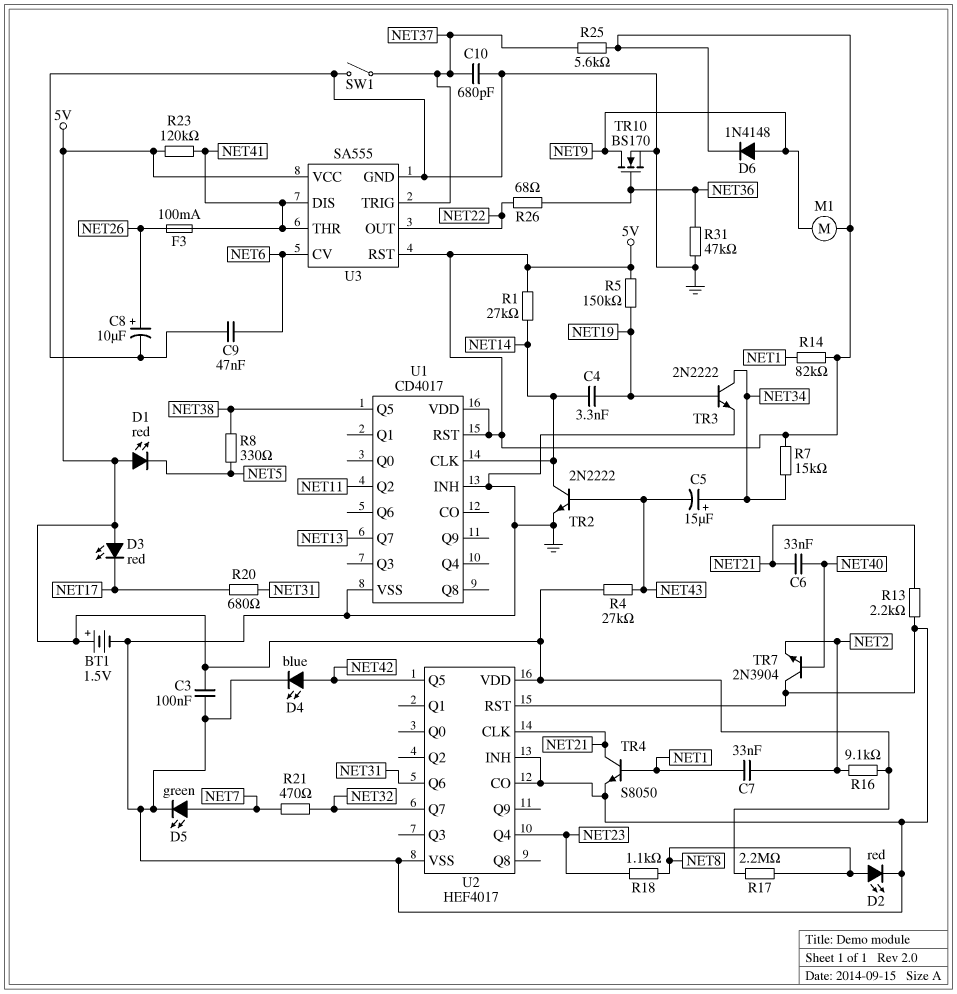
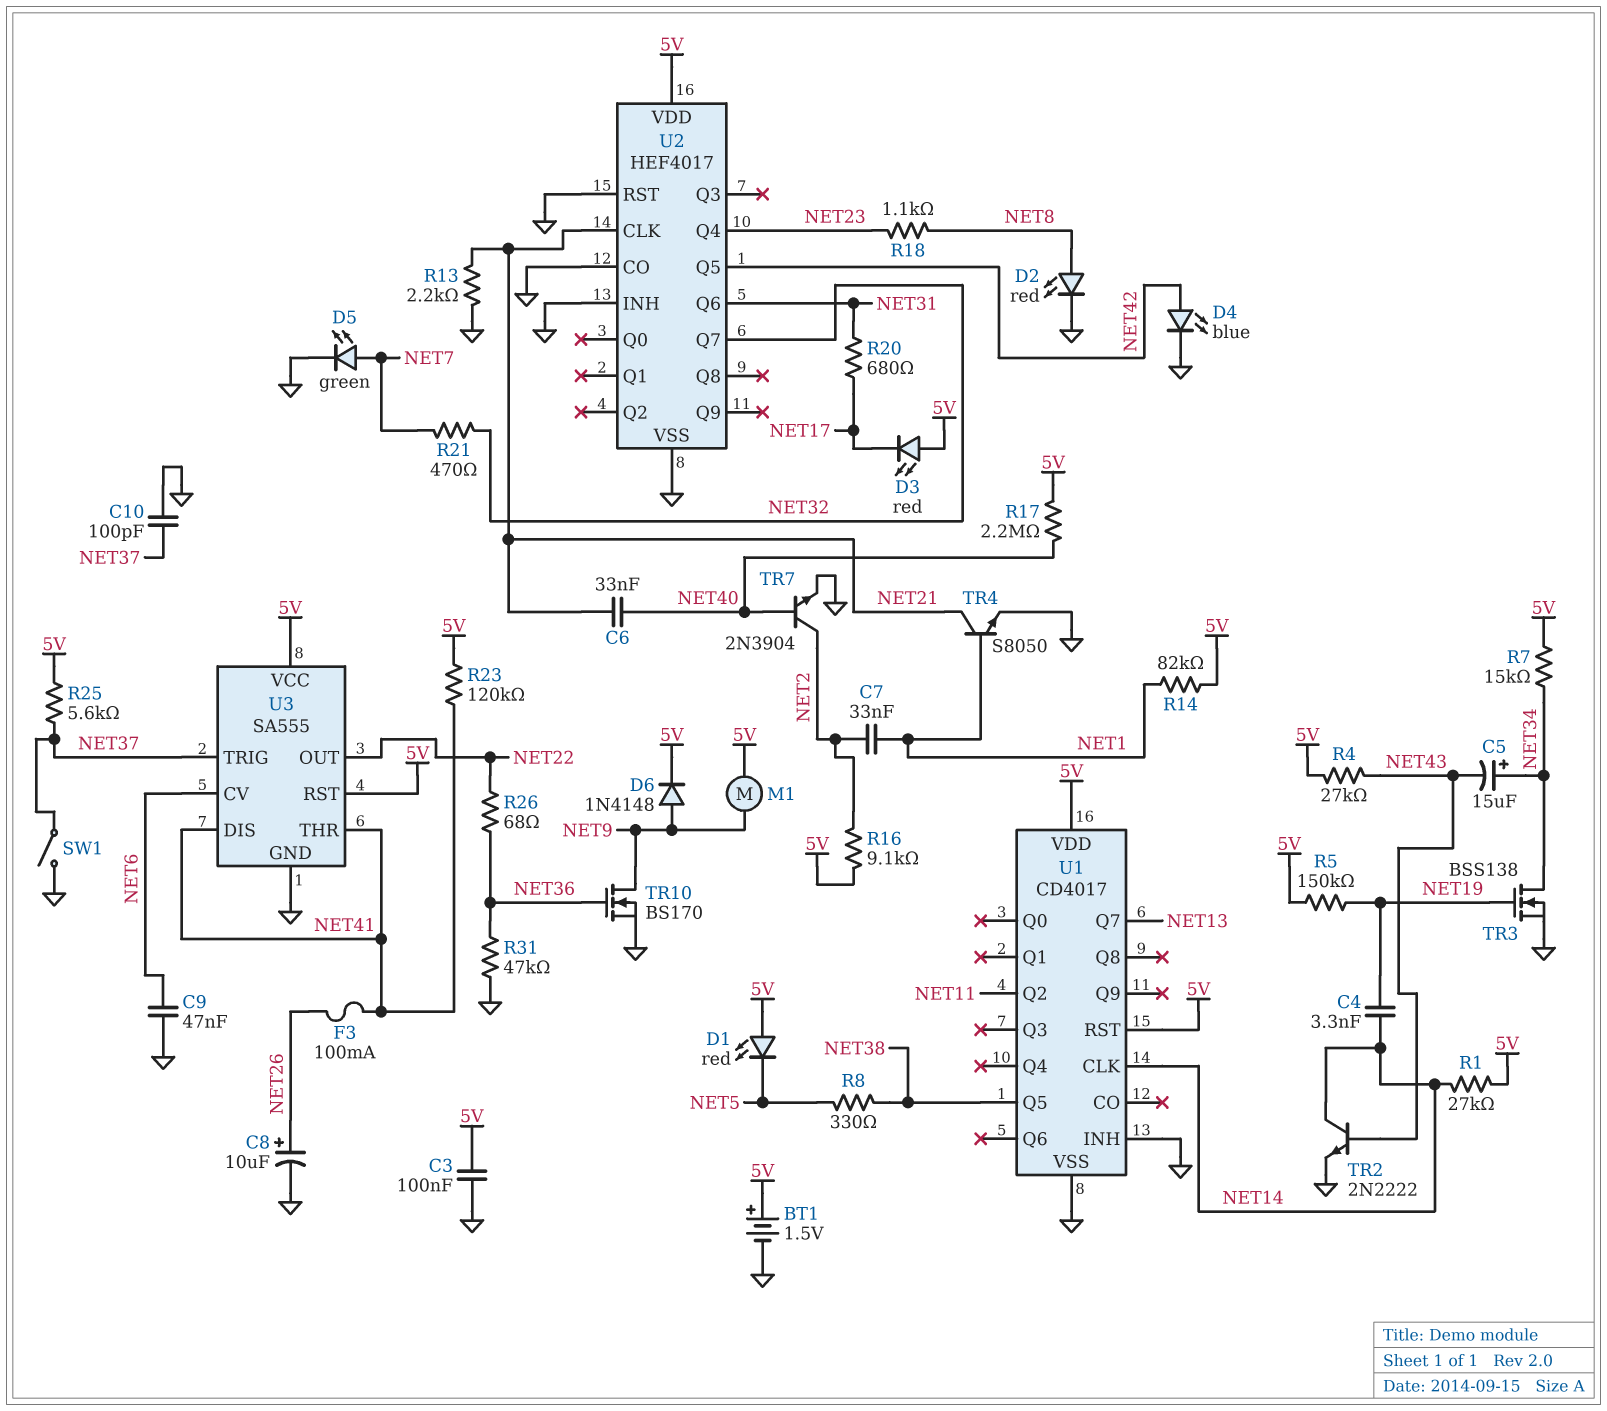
C10: 680pF (GND, NET37) -> 100pF (GND, NET37)
R17: 2.2M (5V, NET8) -> 2.2M (5V, NET40)
TR3: NPN 2N2222 (B NET19, C NET34, E GND) -> NMOS BSS138 (G NET19, D NET34, S GND)
TR7: NPN 2N3904 (B NET40, C GND, E NET2) -> NPN 2N3904 (B NET40, C NET2, E GND)

